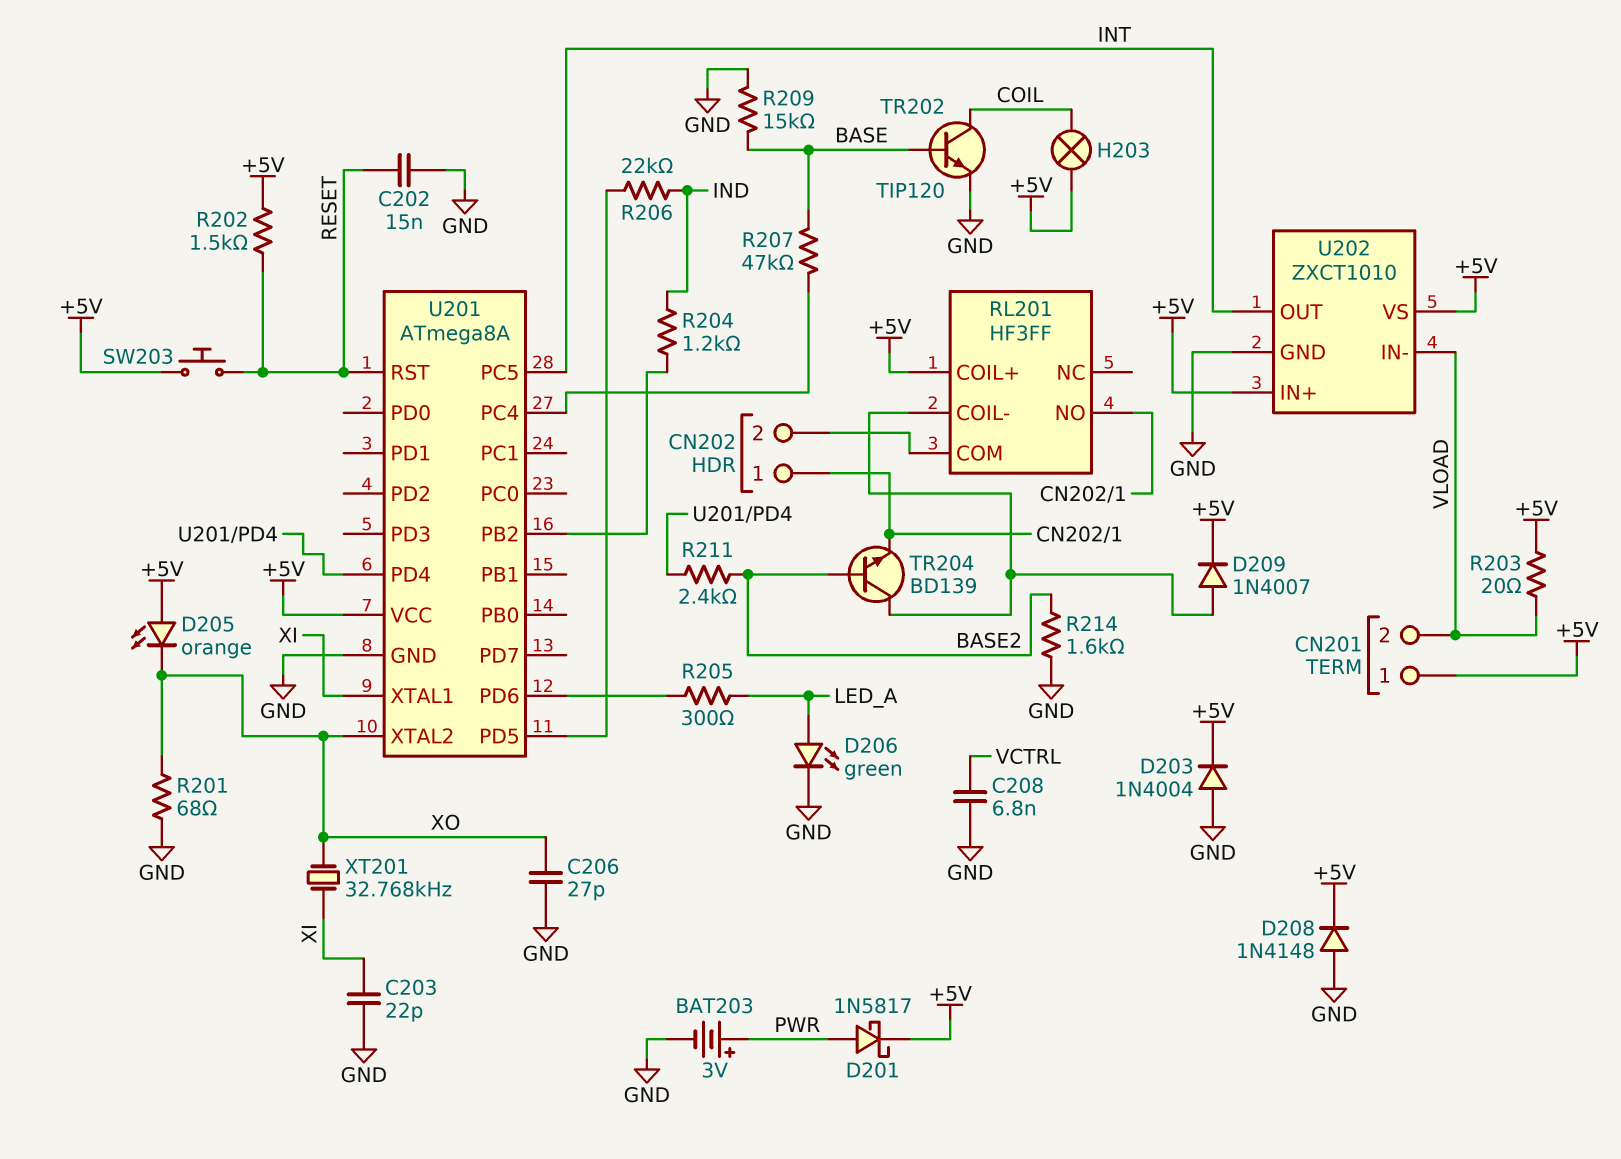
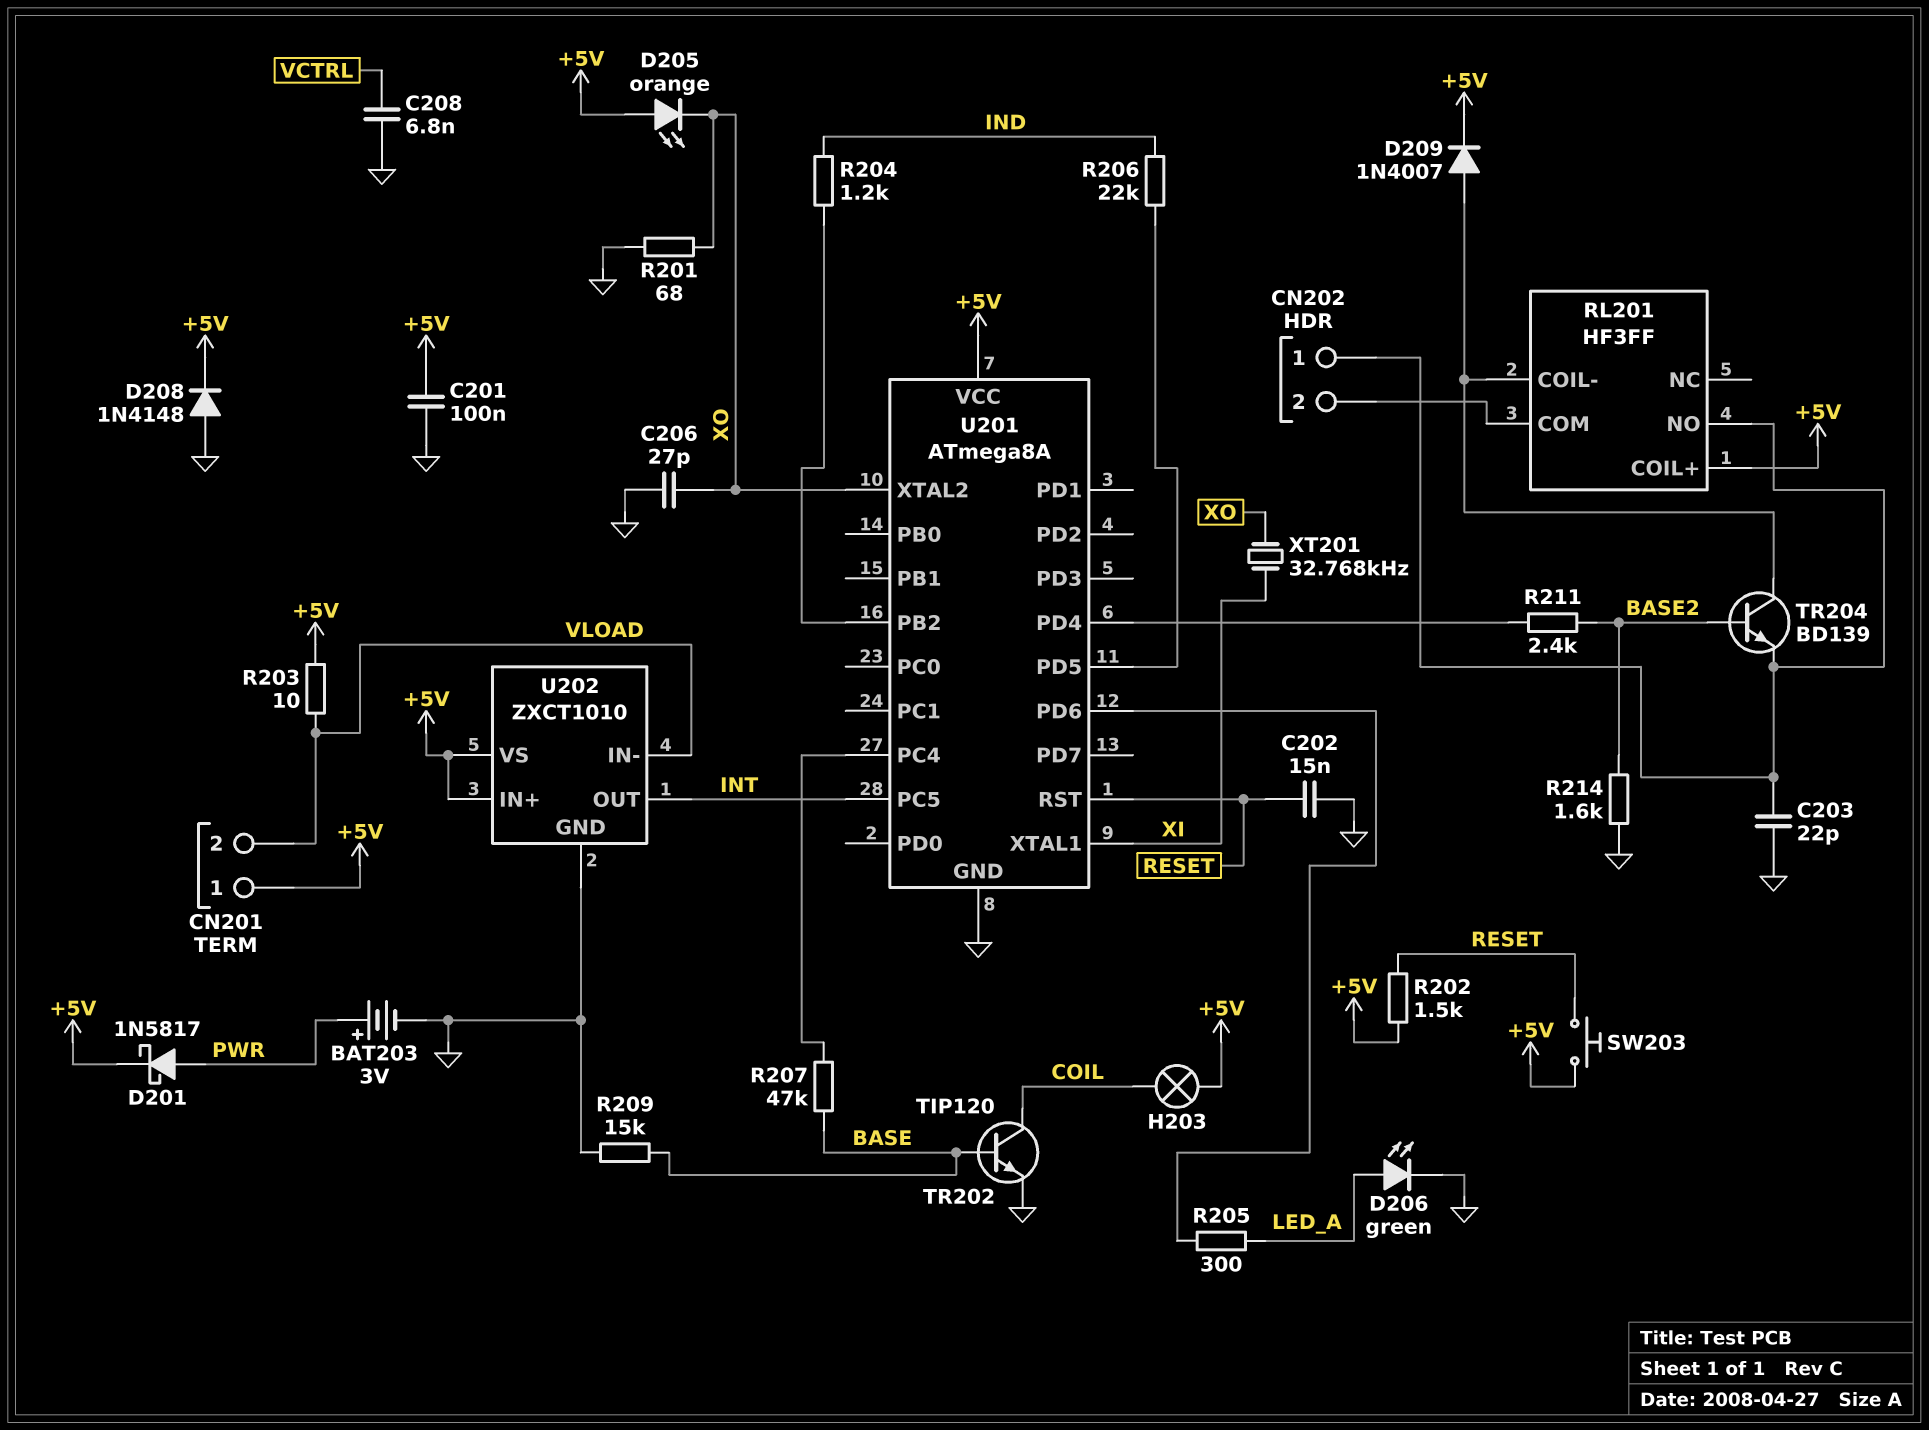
C201: none -> 100nF (+5V, GND)
C203: 22pF (GND, XI) -> 22pF (CN202/1, GND)
D203: diode 1N4004 (A GND, K +5V) -> none
R203: 20 (+5V, VLOAD) -> 10 (+5V, VLOAD)

